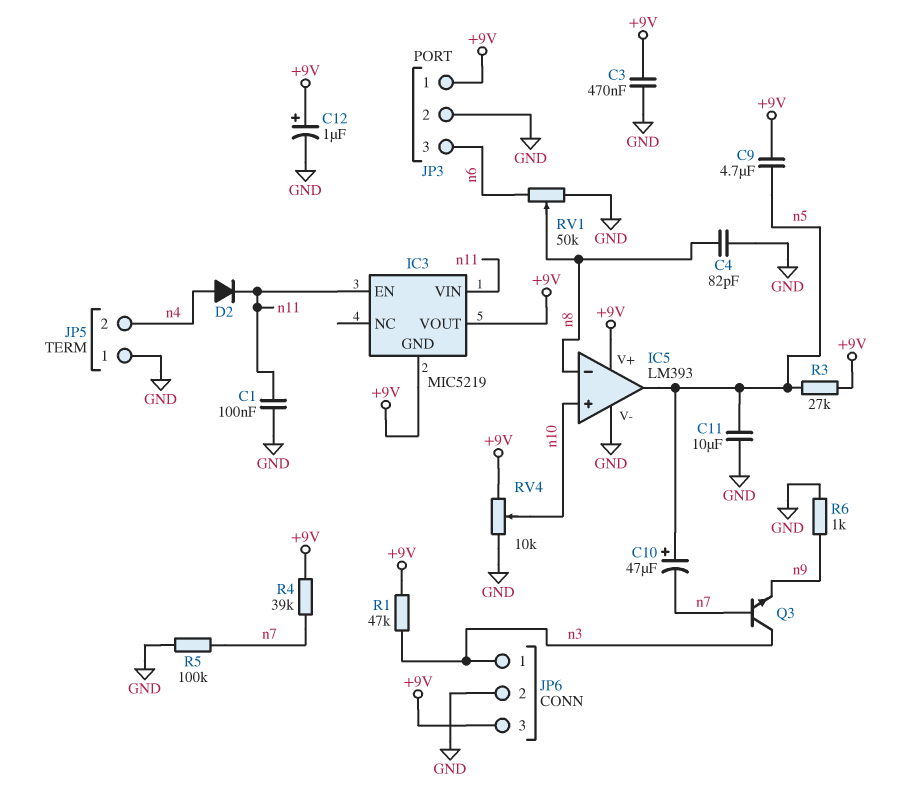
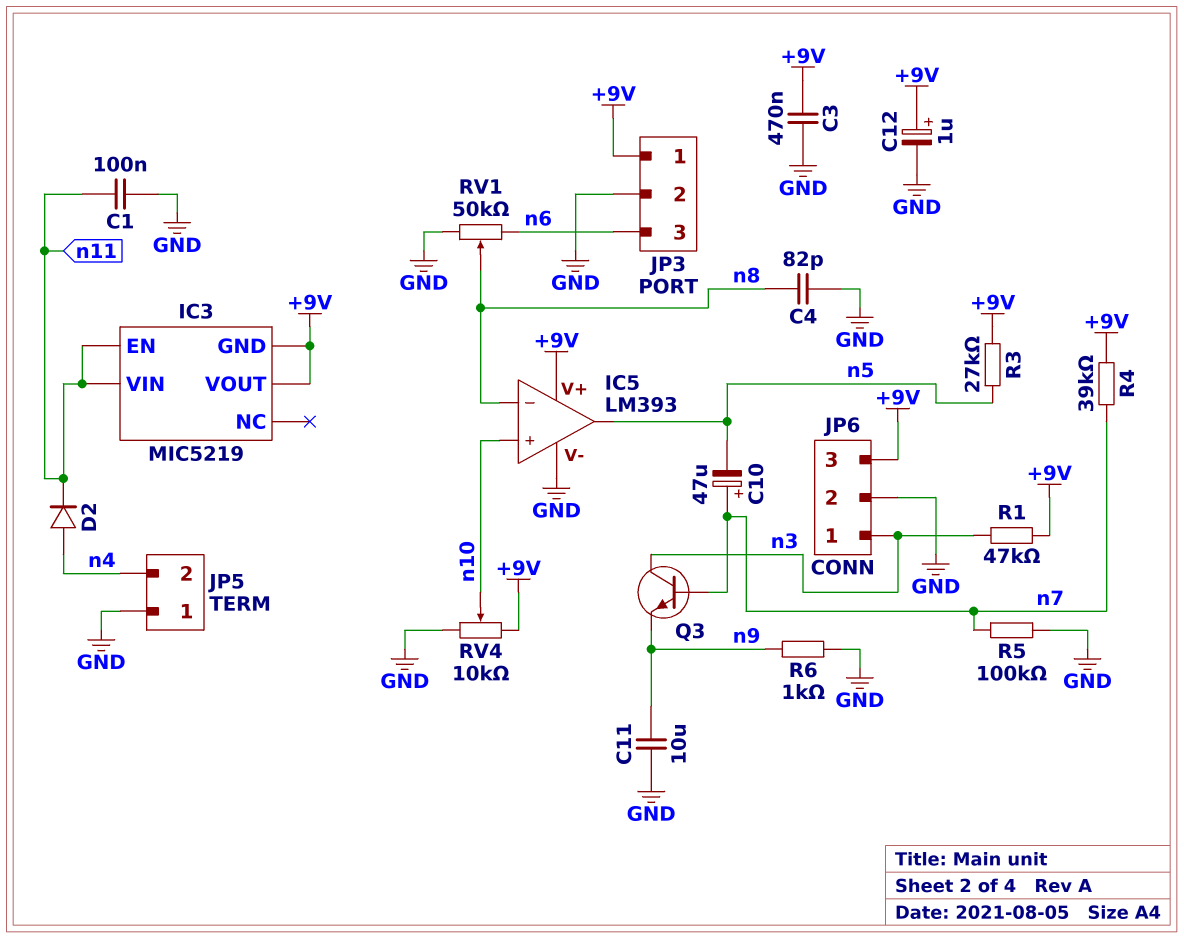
C9: 4.7uF (+9V, n5) -> none
C10: 47uF (plus n5, minus n7) -> 47uF (plus n7, minus n5)
C11: 10uF (GND, n5) -> 10uF (GND, n9)

